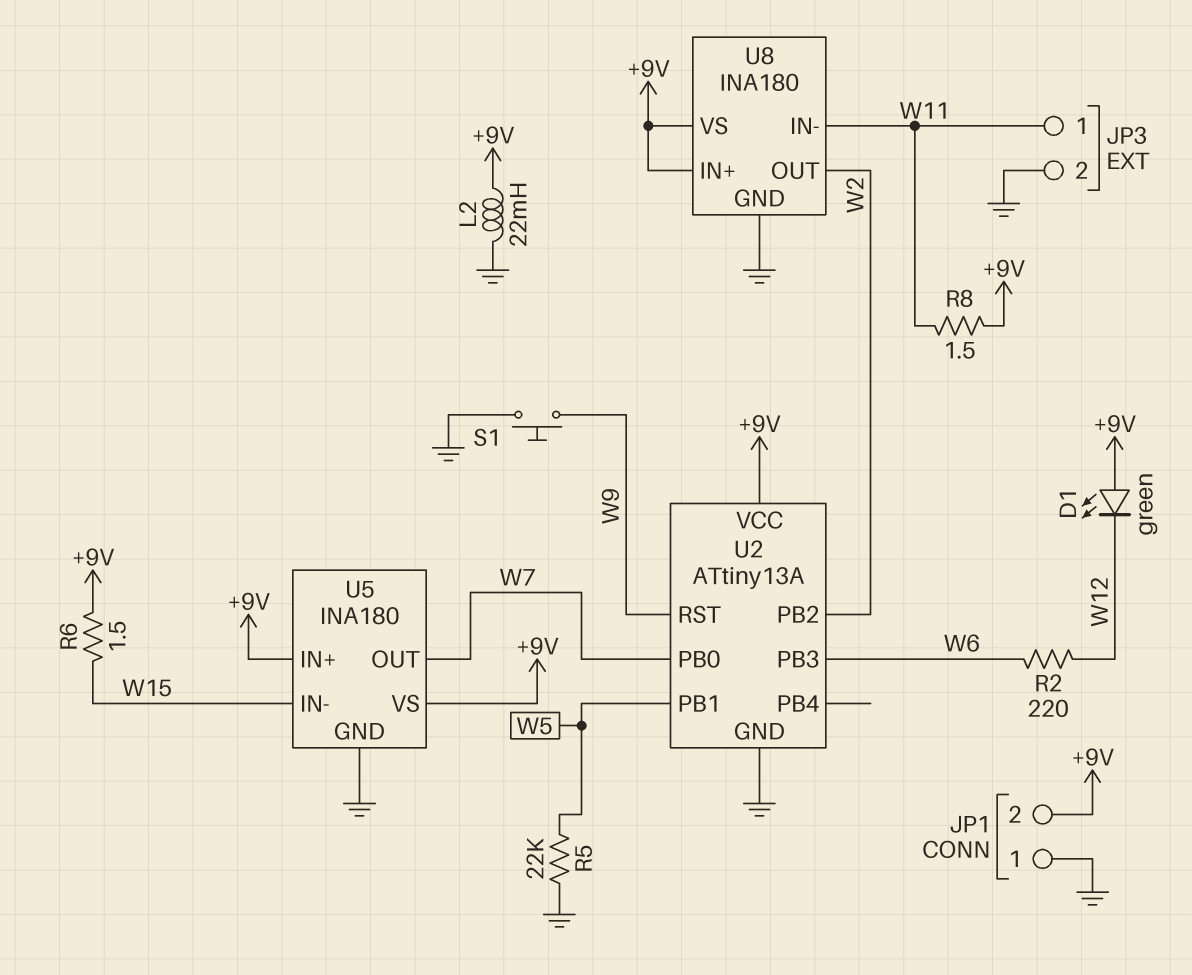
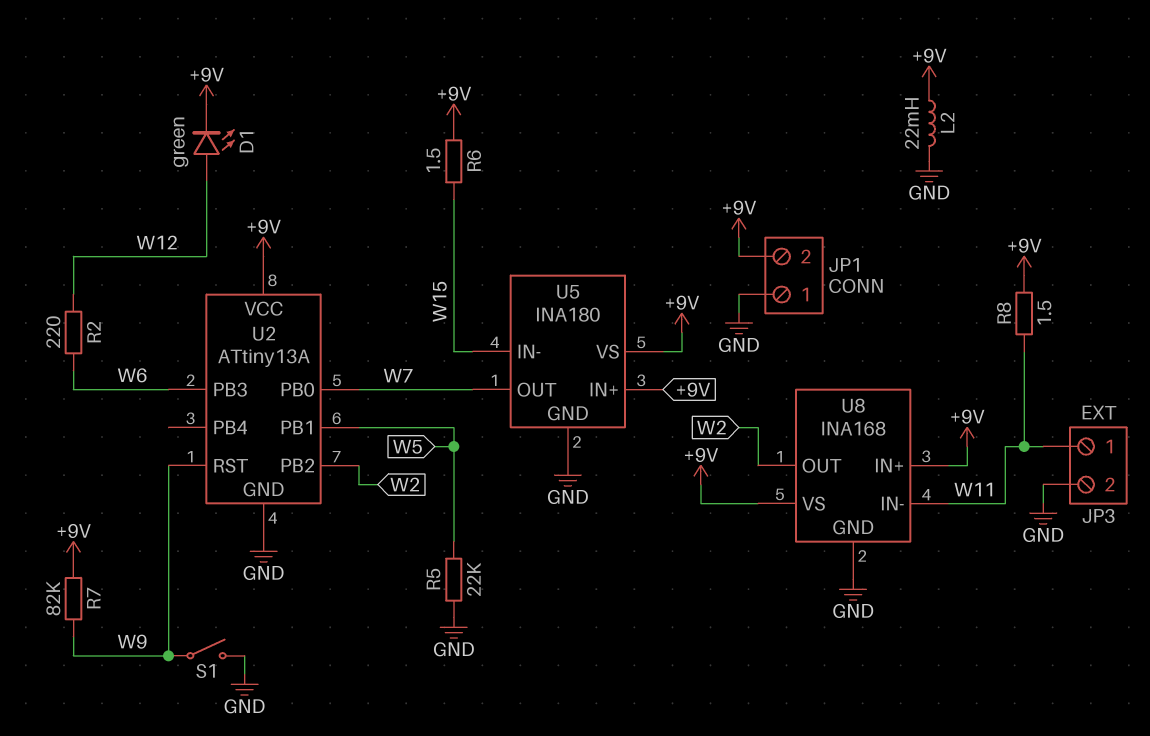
D1: LED green (A +9V, K W12) -> LED green (A W12, K +9V)
R7: none -> 82k (+9V, W9)
S1: button (GND, W9) -> switch (GND, W9)
U8: INA180 -> INA168

